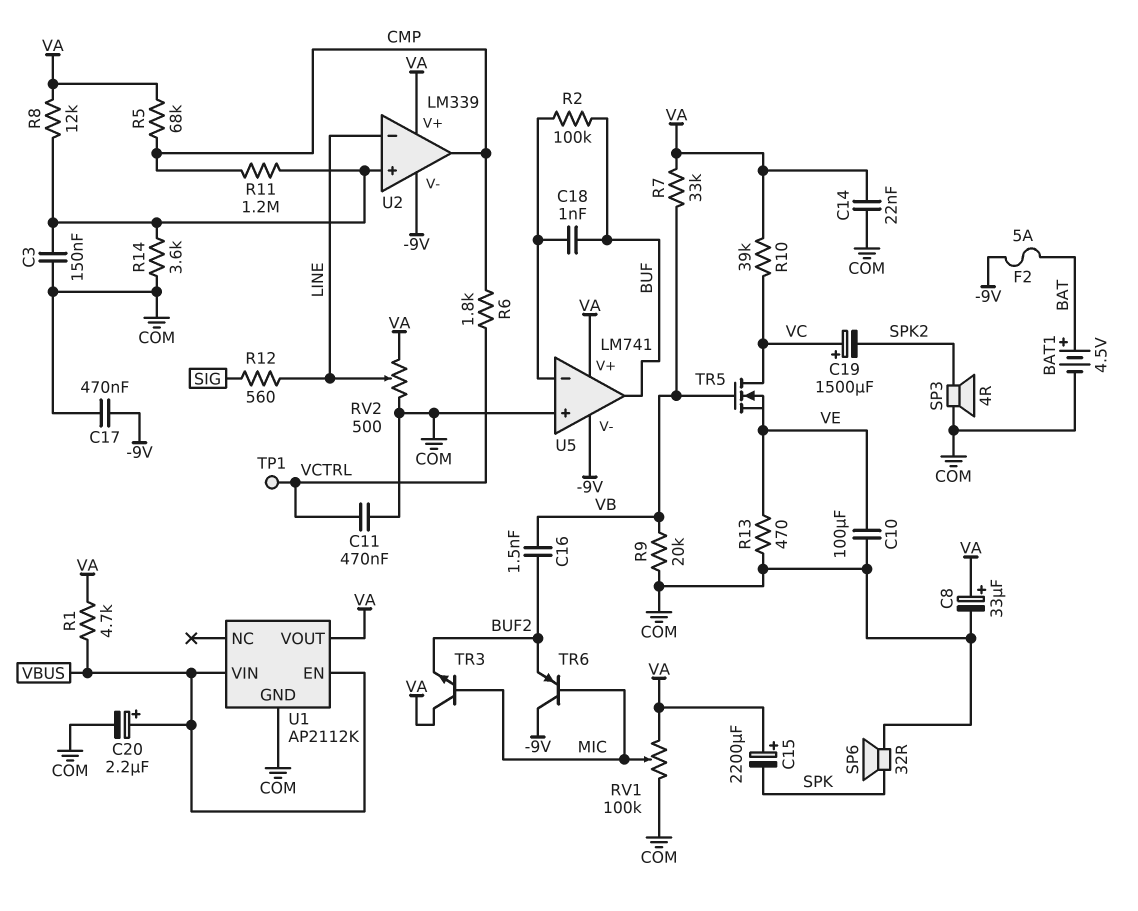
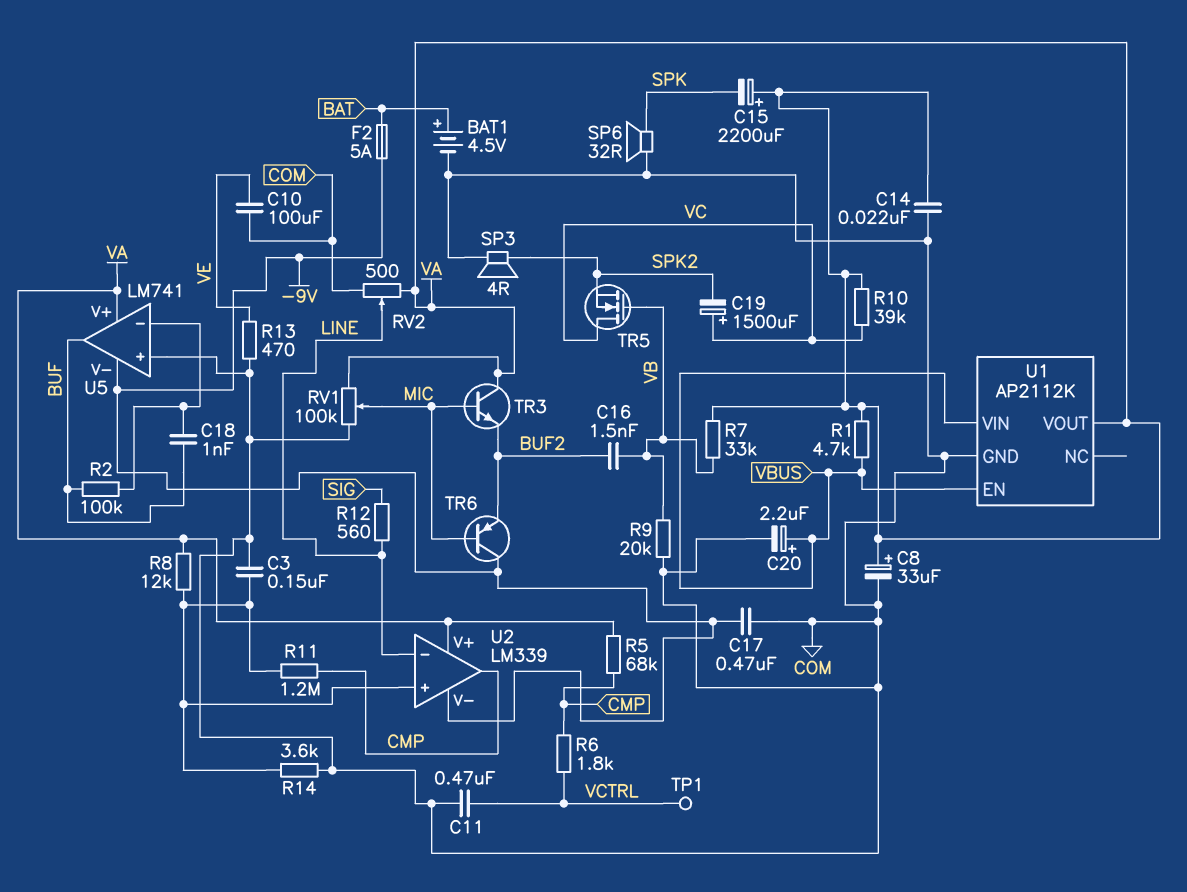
TR5: NMOS (G VB, D VC, S VE) -> NMOS (G VB, D VC, S SPK2)

